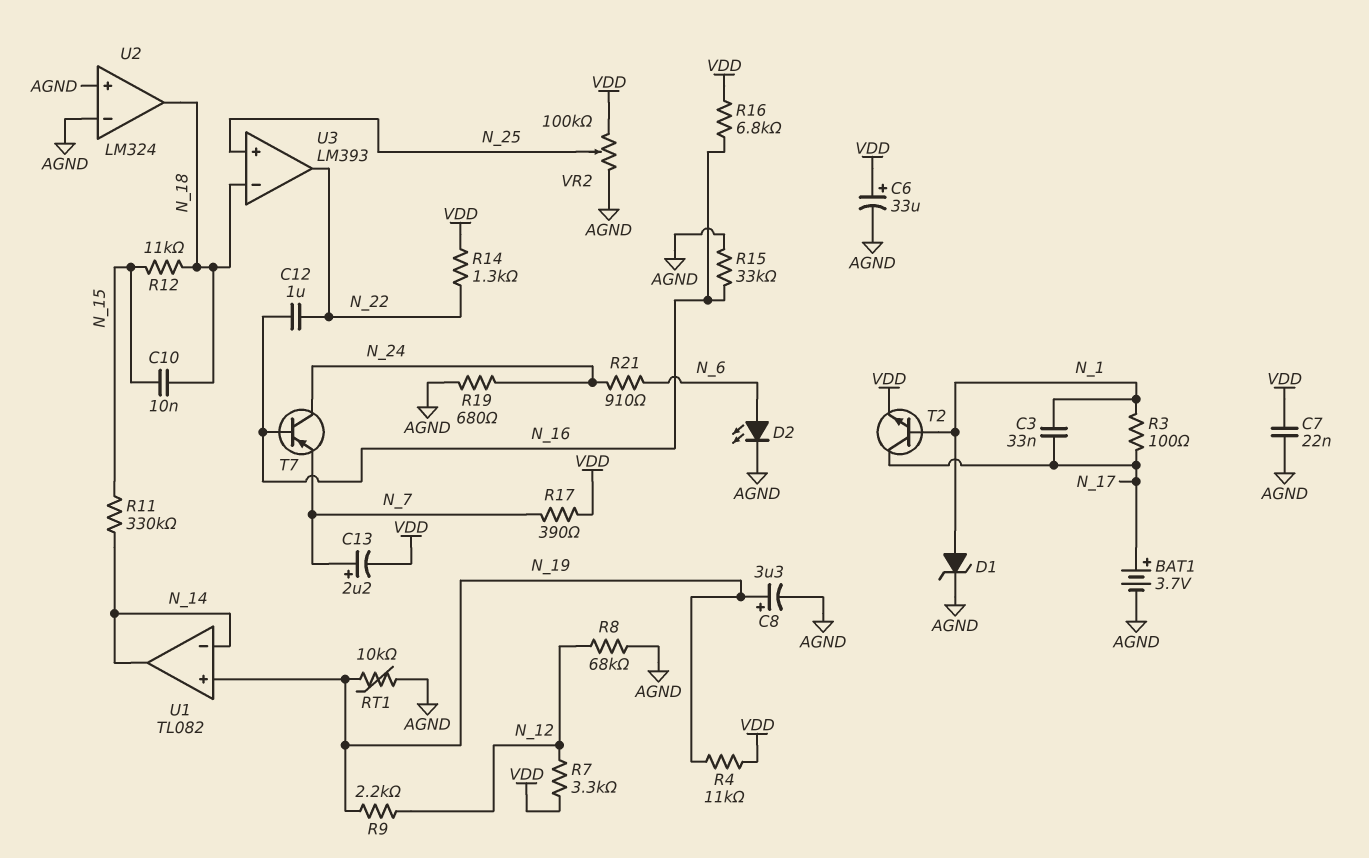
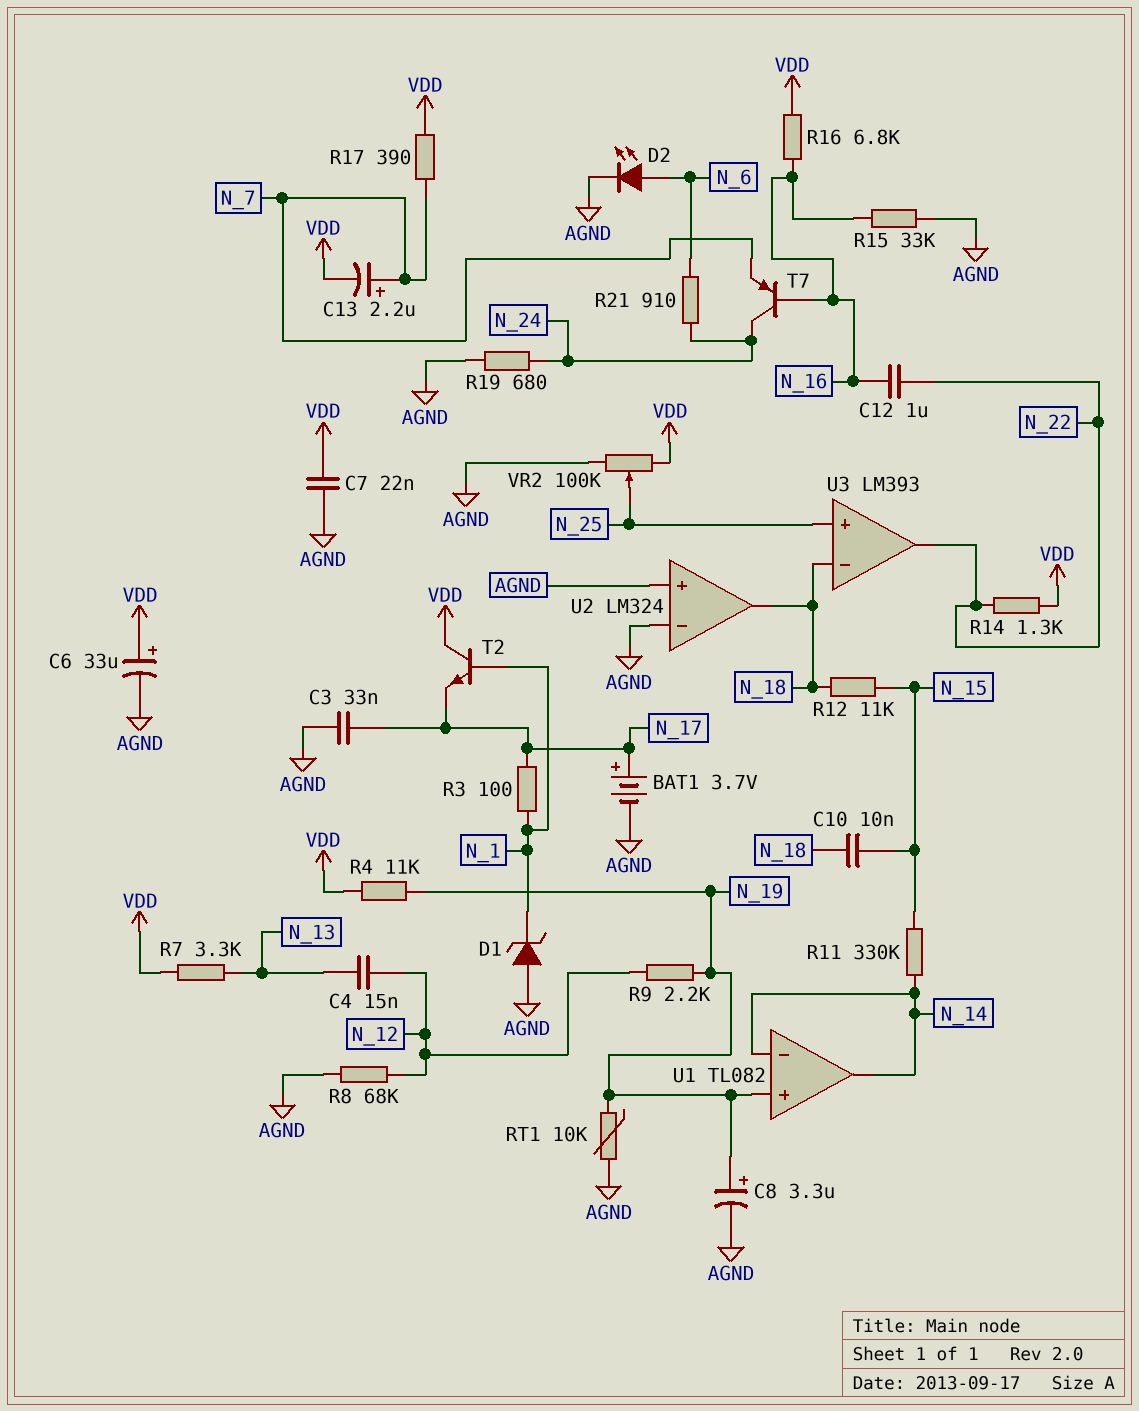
C3: 33nF (N_1, N_17) -> 33nF (AGND, N_17)
C4: none -> 15nF (N_12, N_13)
D1: zener (A N_1, K AGND) -> zener (A AGND, K N_1)
R7: 3.3k (N_12, VDD) -> 3.3k (N_13, VDD)
T2: NPN (B N_1, C N_17, E VDD) -> NPN (B N_1, C VDD, E N_17)

